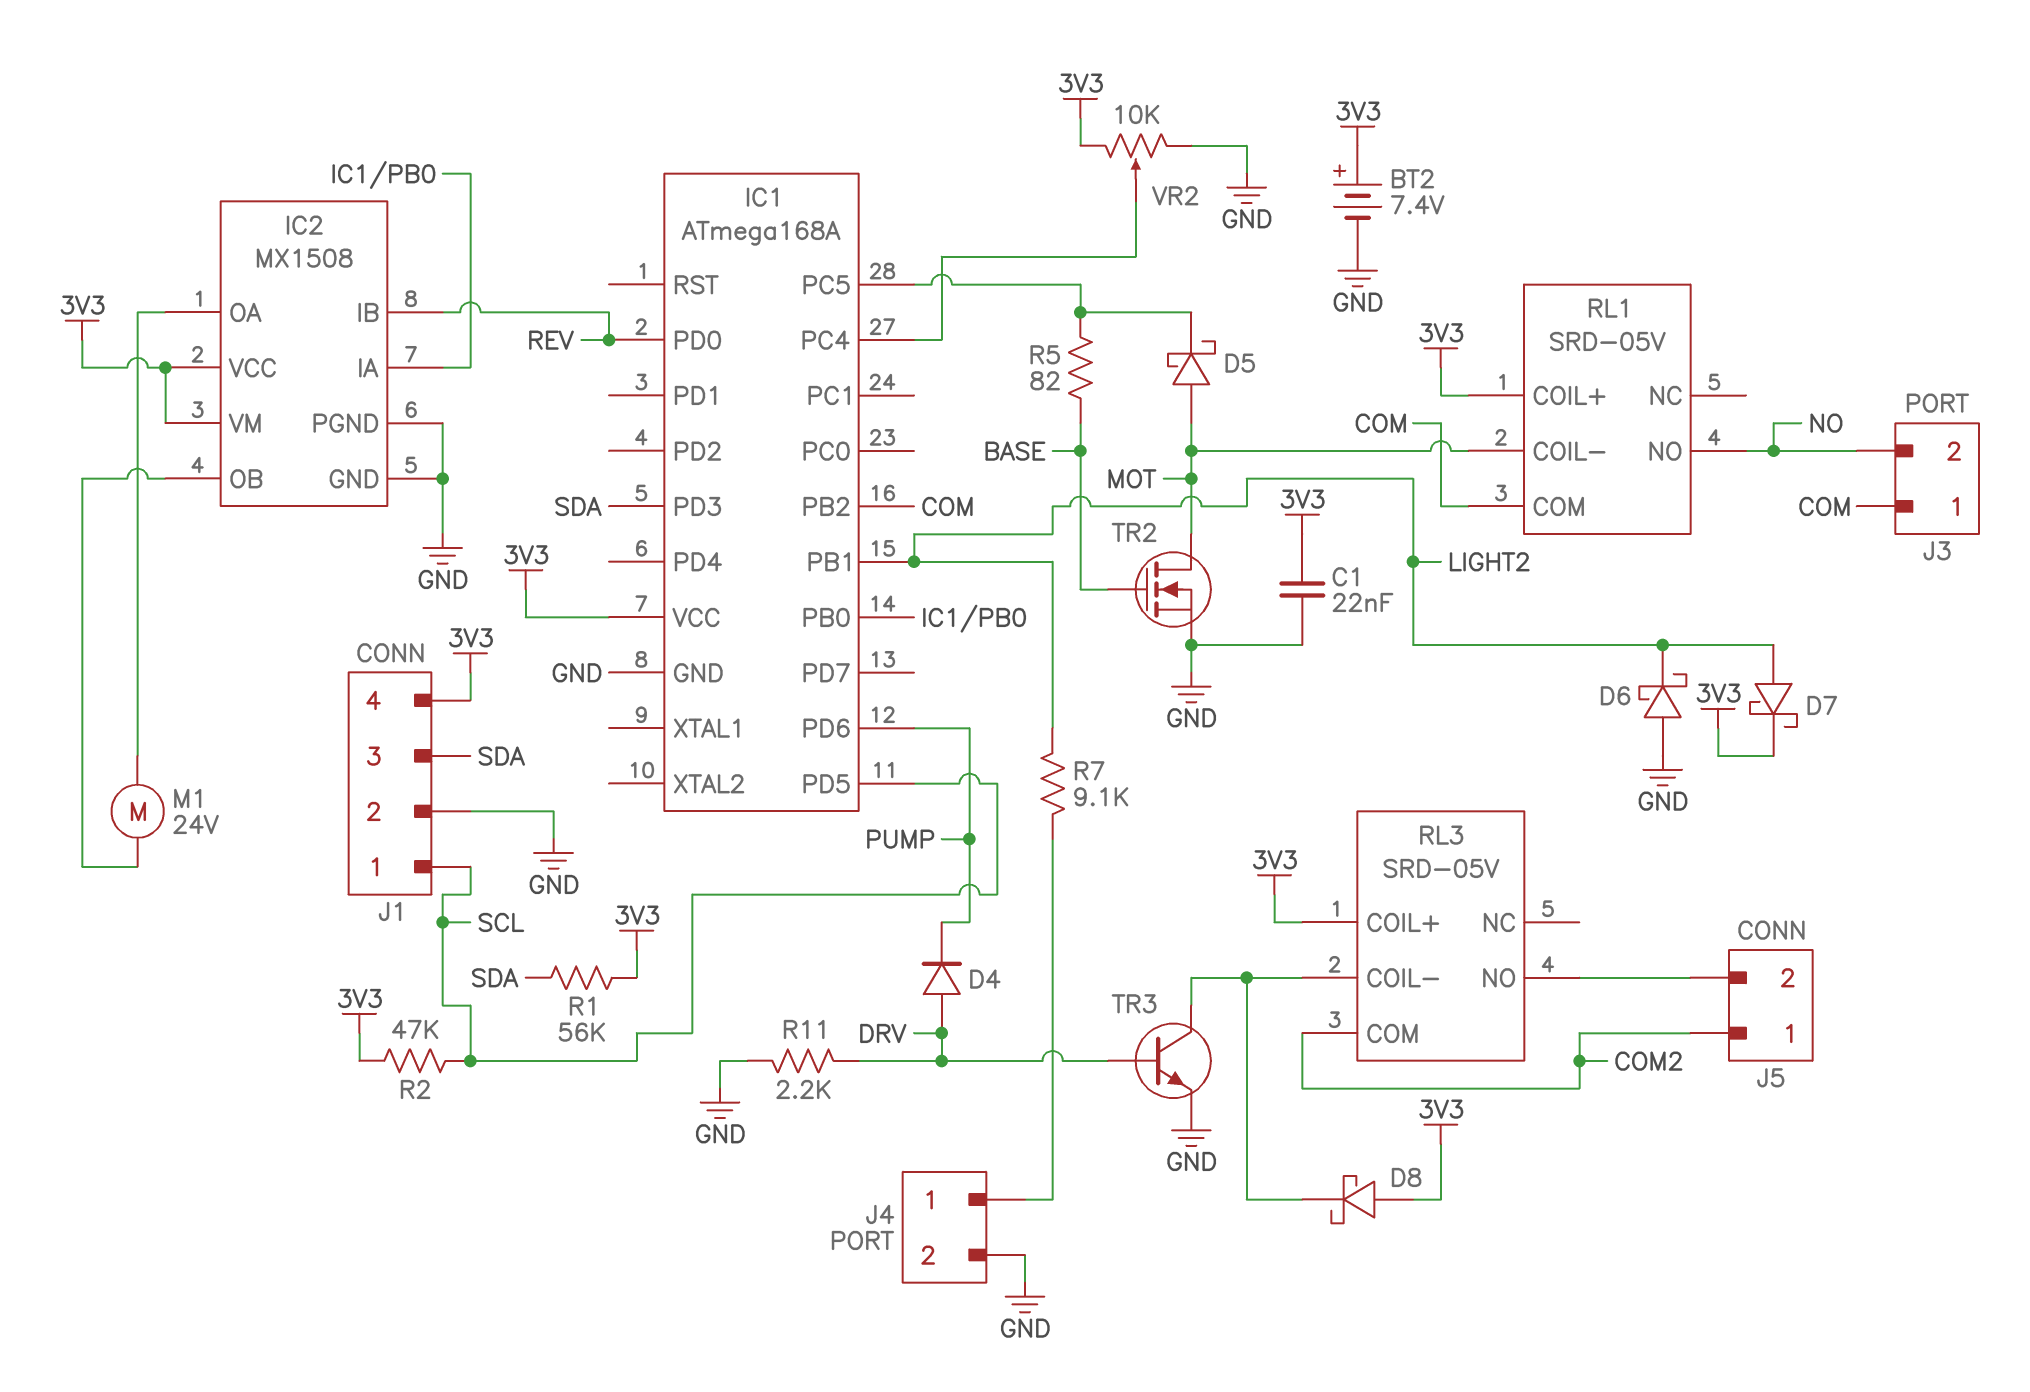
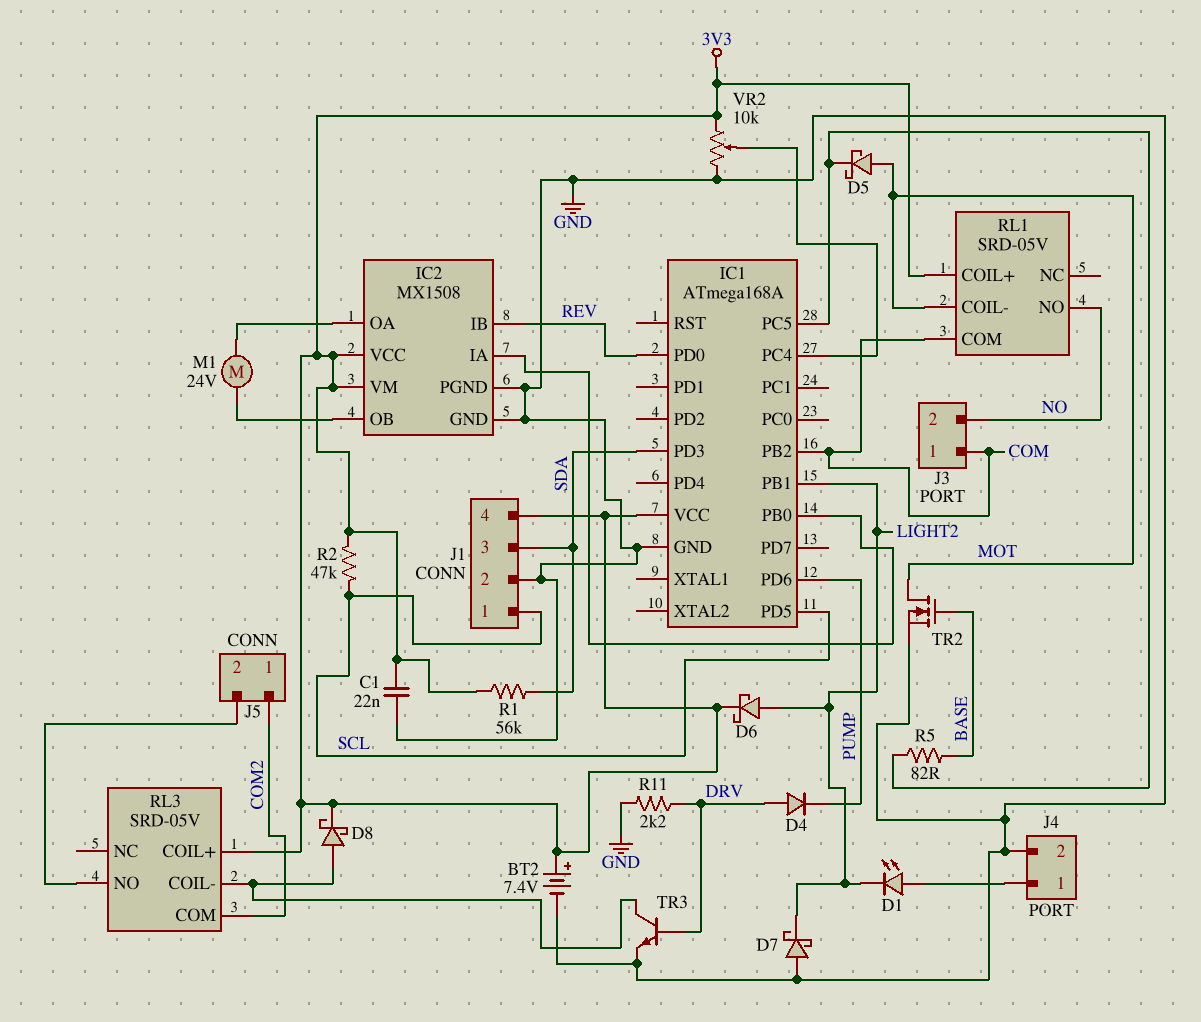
D1: none -> LED (A J4/1, K LIGHT2)
D6: schottky (A GND, K LIGHT2) -> schottky (A LIGHT2, K 3V3)
D7: schottky (A LIGHT2, K 3V3) -> schottky (A GND, K LIGHT2)
D8: schottky (A 3V3, K RL3/COIL-) -> schottky (A RL3/COIL-, K 3V3)
R7: 9.1k (J4/1, LIGHT2) -> none

